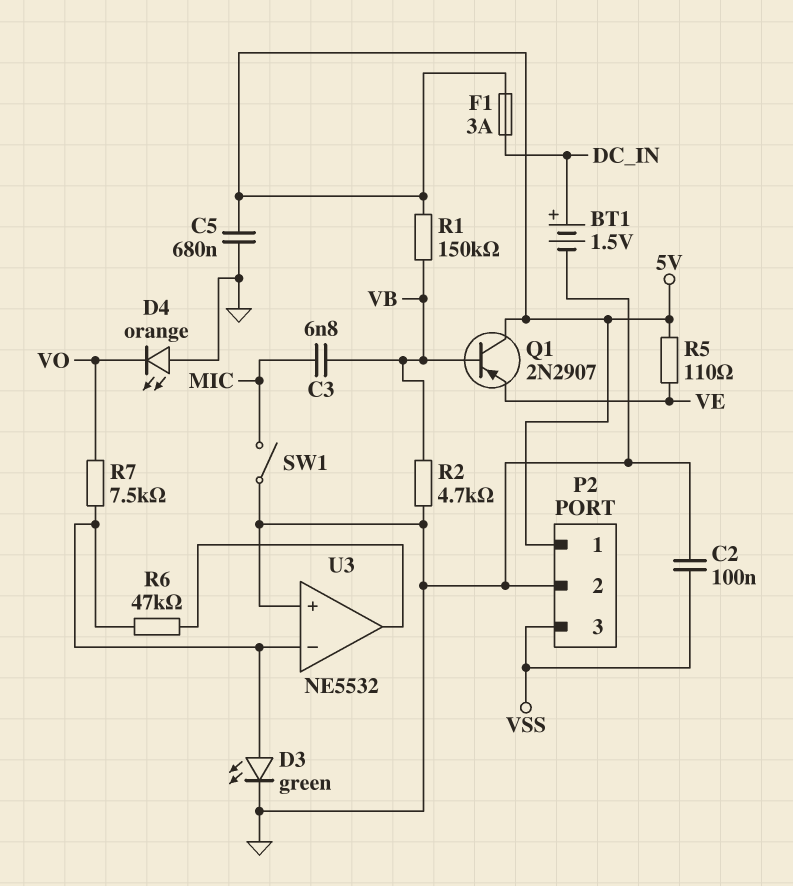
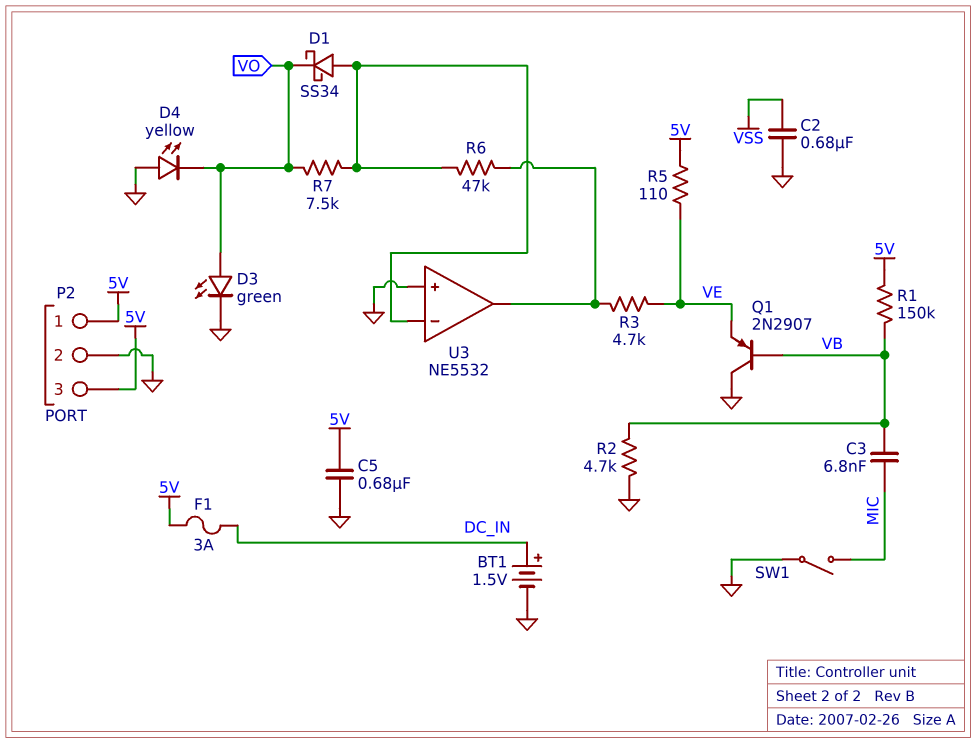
C2: 100nF (GND, VSS) -> 680nF (GND, VSS)
D1: none -> schottky SS34 (A U3/in-, K VO)
D3: LED green (A U3/in-, K GND) -> LED green (A VO, K GND)
D4: LED orange (A GND, K VO) -> LED yellow (A GND, K VO)
P2 pin 3: VSS -> 5V
Q1: PNP 2N2907 (B VB, C 5V, E VE) -> PNP 2N2907 (B VB, C GND, E VE)
R3: none -> 4.7k (U3/out, VE)

